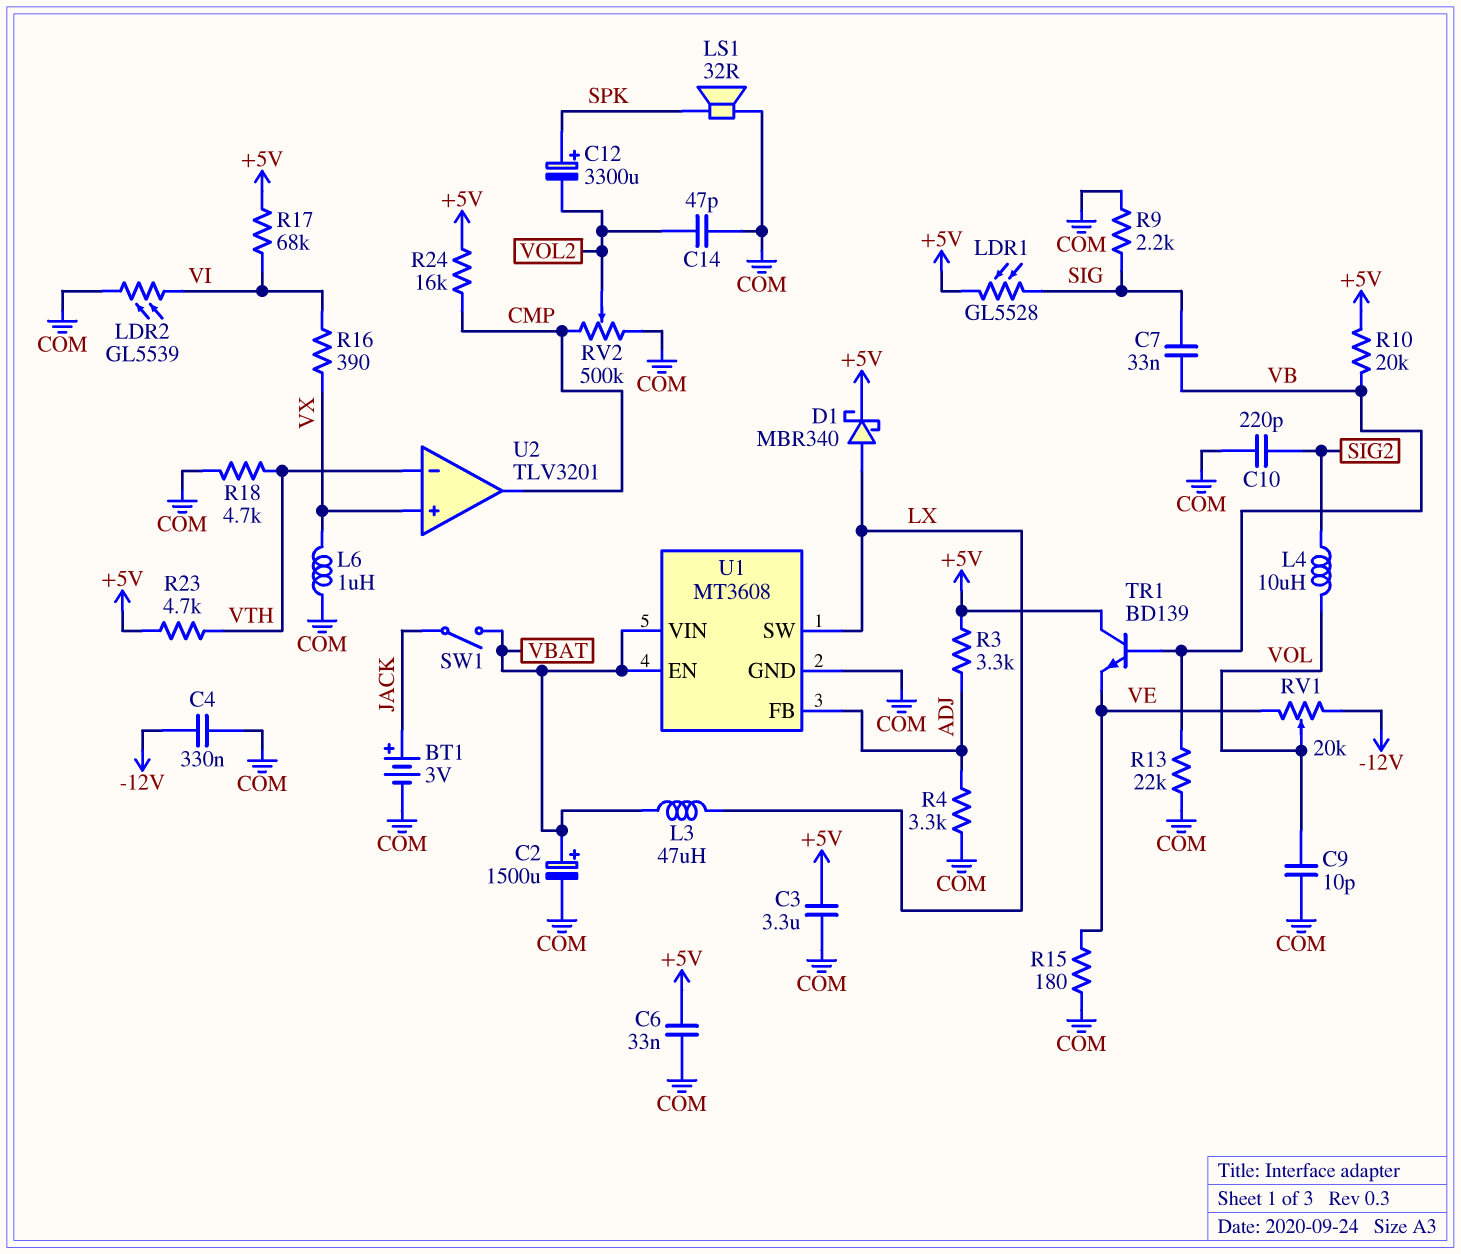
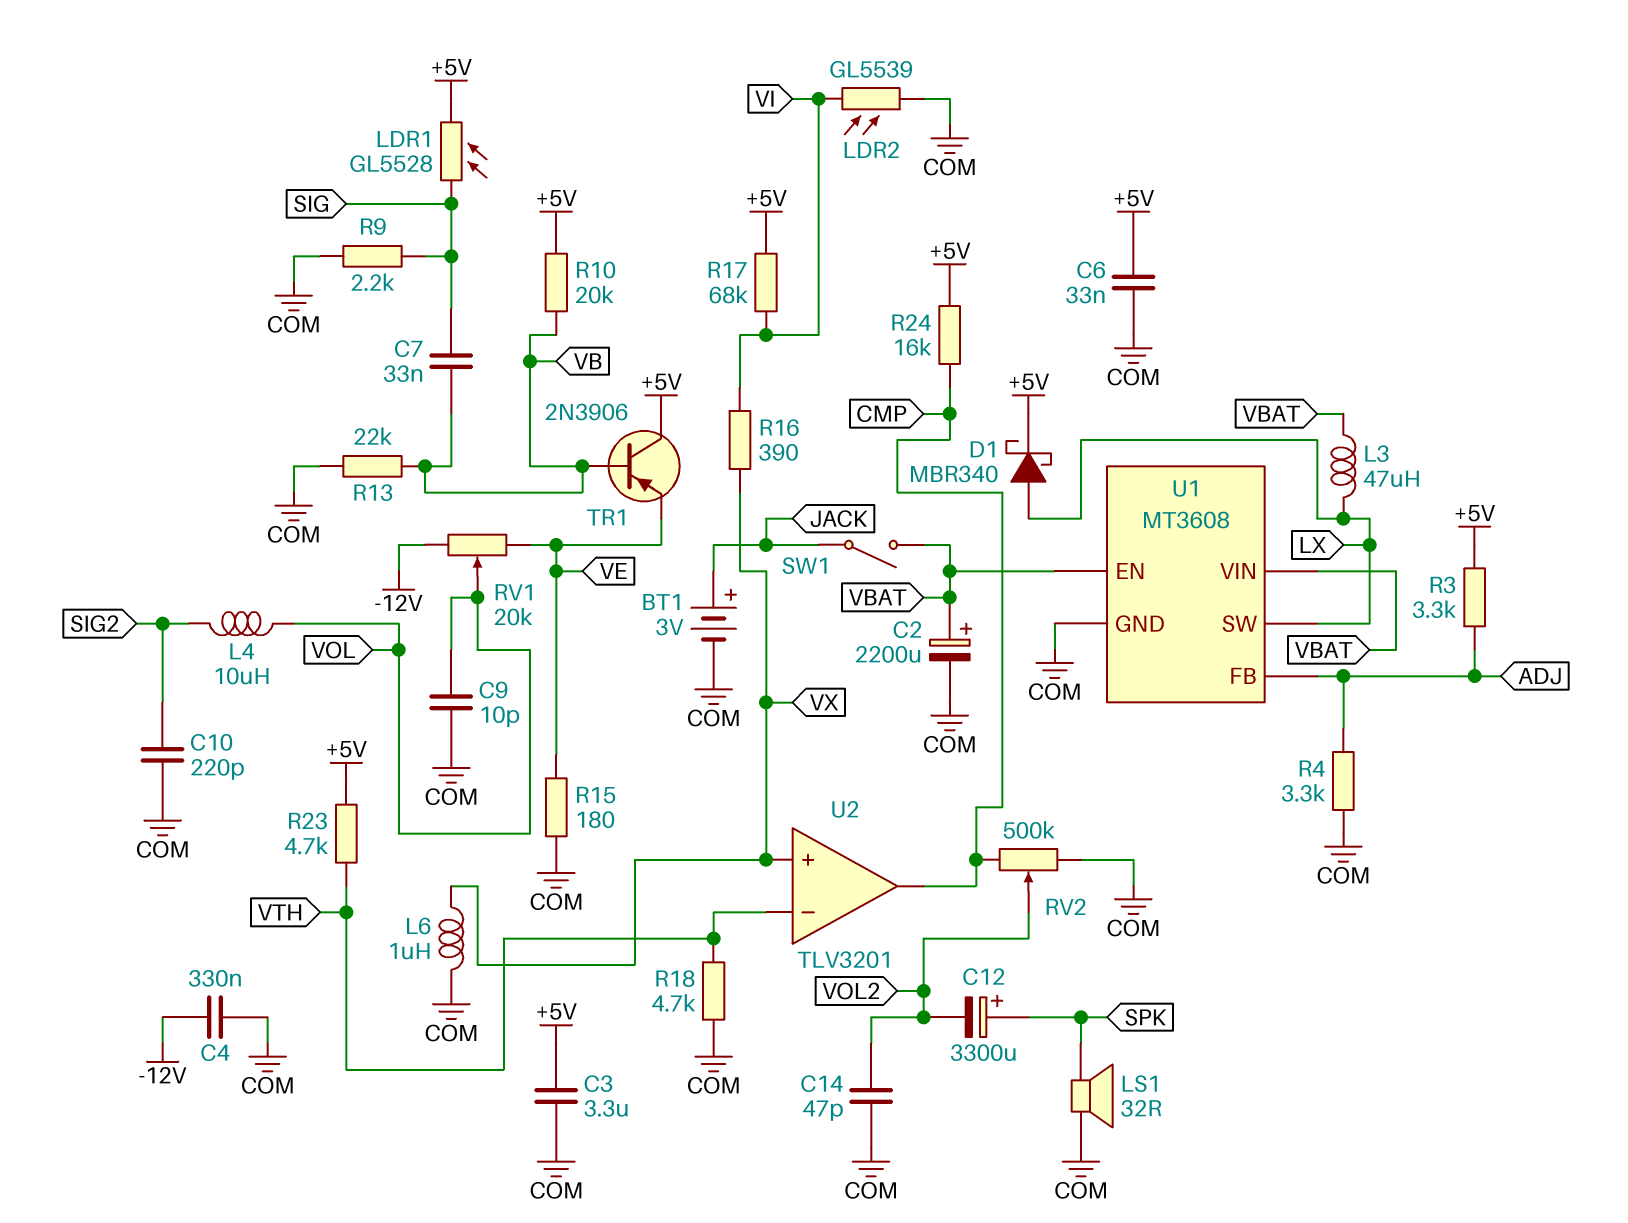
C2: 1500uF (plus VBAT, minus COM) -> 2200uF (plus VBAT, minus COM)
TR1: NPN BD139 (B VB, C +5V, E VE) -> PNP 2N3906 (B VB, C +5V, E VE)

